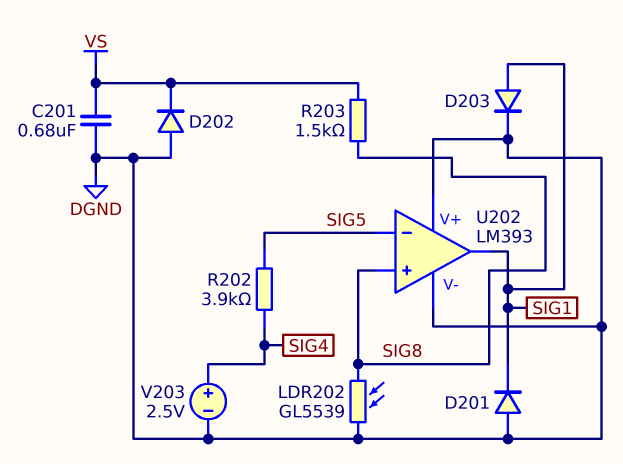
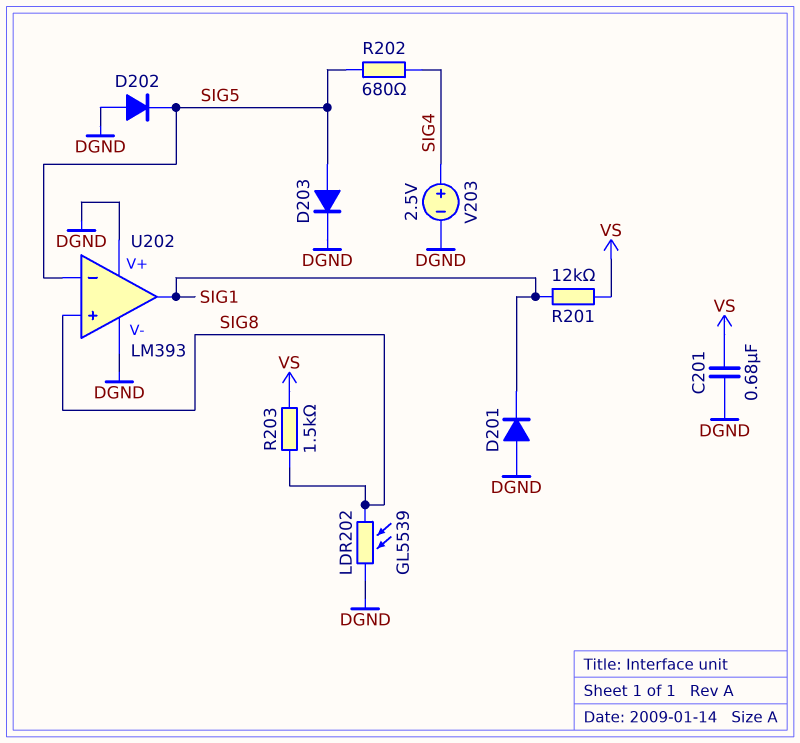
D202: diode (A DGND, K VS) -> diode (A DGND, K SIG5)
D203: diode (A SIG1, K DGND) -> diode (A SIG5, K DGND)
R201: none -> 12k (SIG1, VS)
R202: 3.9k (SIG4, SIG5) -> 680 (SIG4, SIG5)

